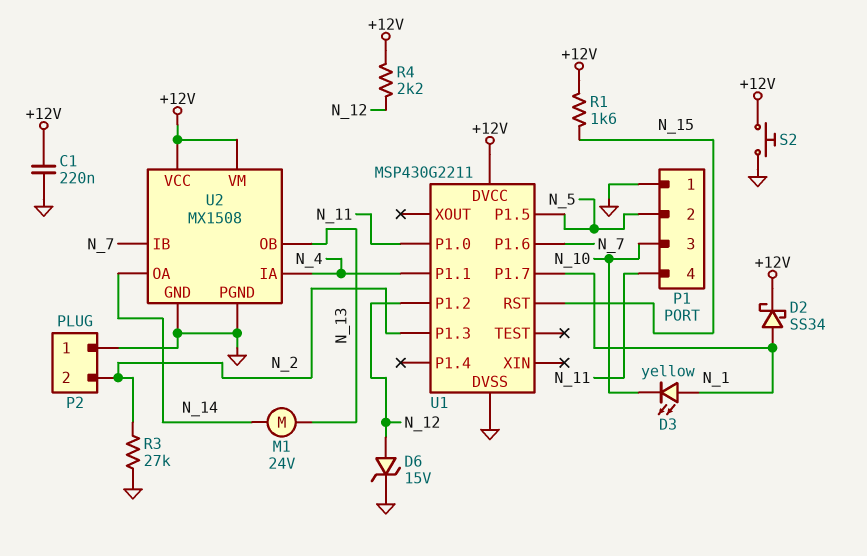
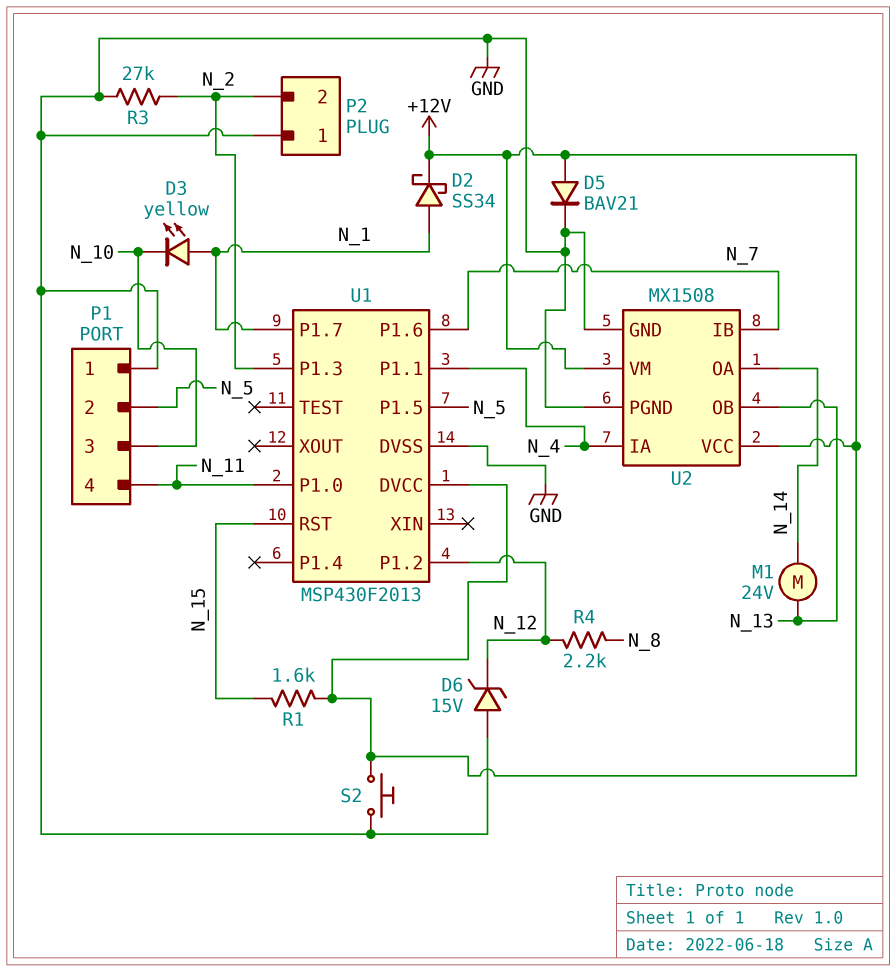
C1: 220nF (+12V, GND) -> none
D5: none -> diode BAV21 (A +12V, K GND)
D6: zener 15V (A N_12, K GND) -> zener 15V (A GND, K N_12)
R4: 2.2k (+12V, N_12) -> 2.2k (N_8, N_12)
U1: MSP430G2211 -> MSP430F2013

